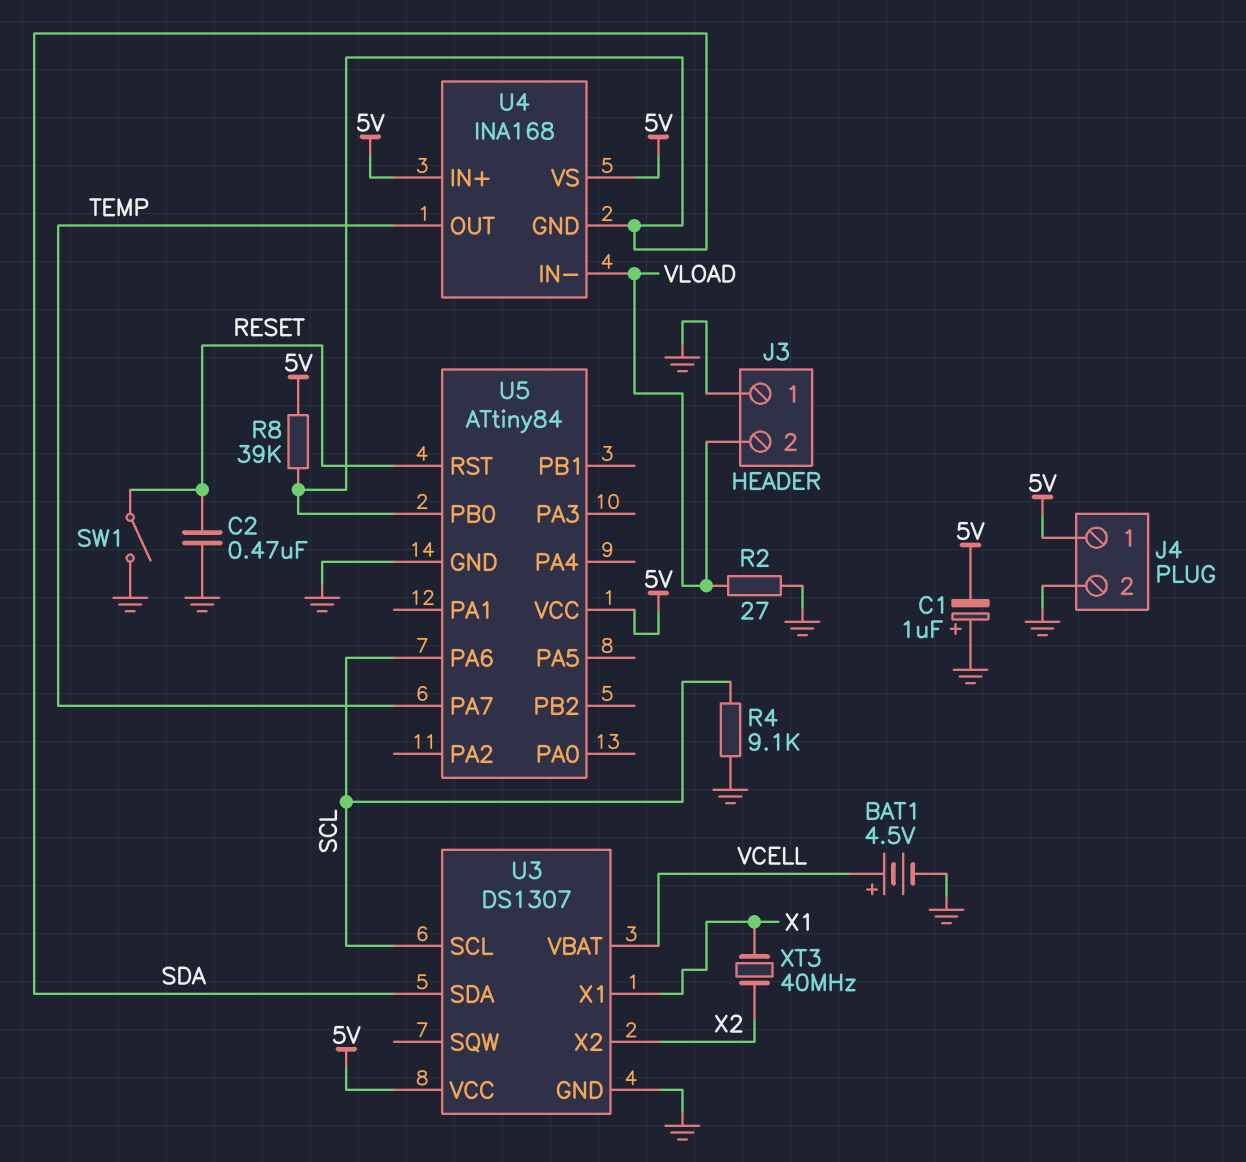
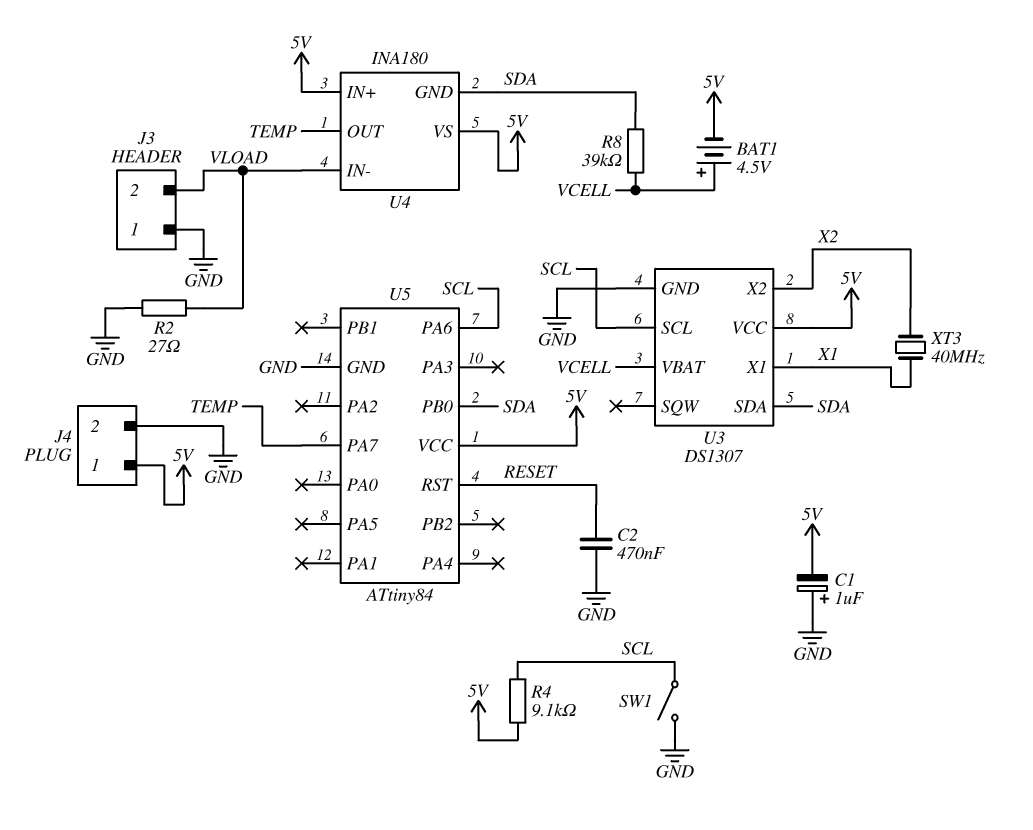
BAT1: 4.5V (plus VCELL, minus GND) -> 4.5V (plus VCELL, minus 5V)
R4: 9.1k (GND, SCL) -> 9.1k (5V, SCL)
R8: 39k (5V, SDA) -> 39k (SDA, VCELL)
SW1: switch (GND, RESET) -> switch (GND, SCL)
U4: INA168 -> INA180

